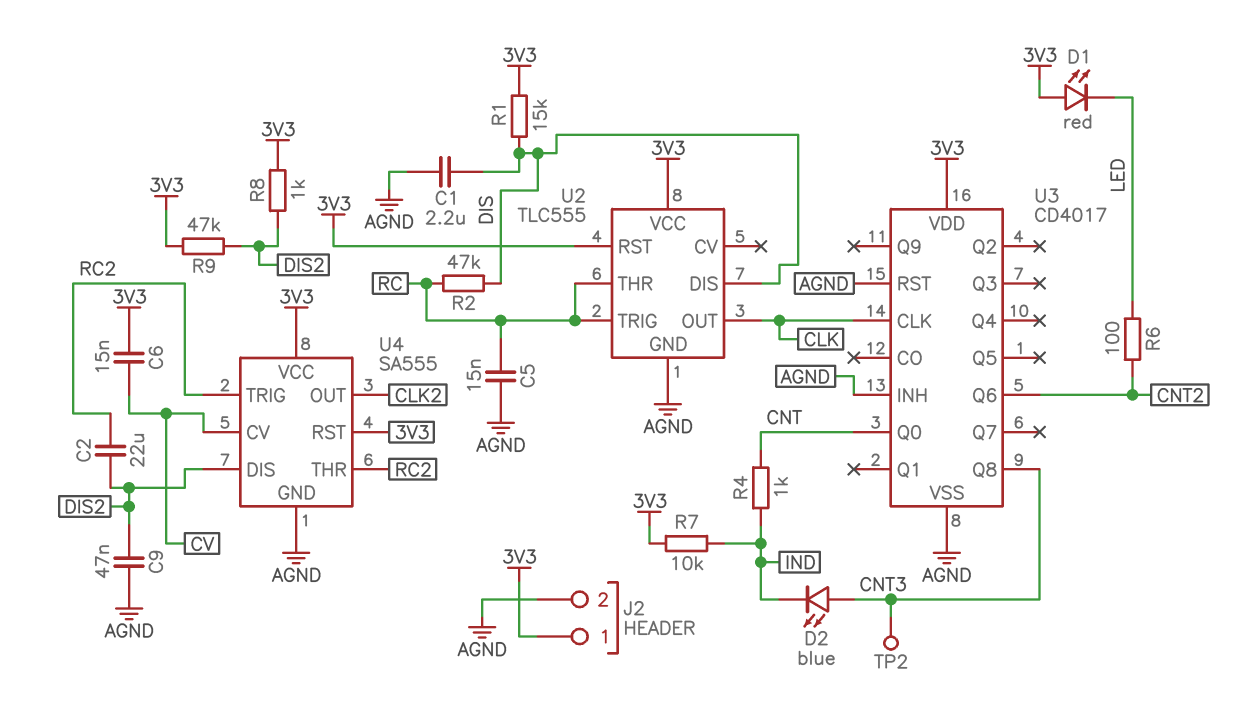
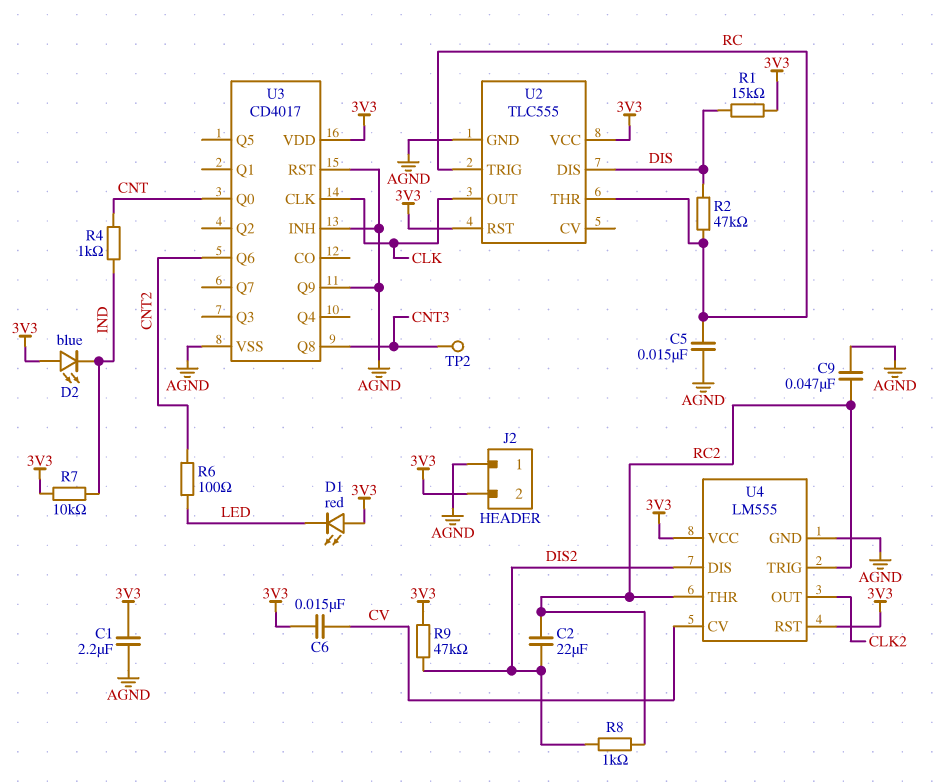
C1: 2.2uF (AGND, DIS) -> 2.2uF (3V3, AGND)
C9: 47nF (AGND, DIS2) -> 47nF (AGND, RC2)
D2: LED blue (A CNT3, K IND) -> LED blue (A 3V3, K IND)
J2 pin 1: 3V3 -> AGND
J2 pin 2: AGND -> 3V3
R8: 1k (3V3, DIS2) -> 1k (DIS2, RC2)
U3 pin Q9: none -> AGND
U4: SA555 -> LM555

